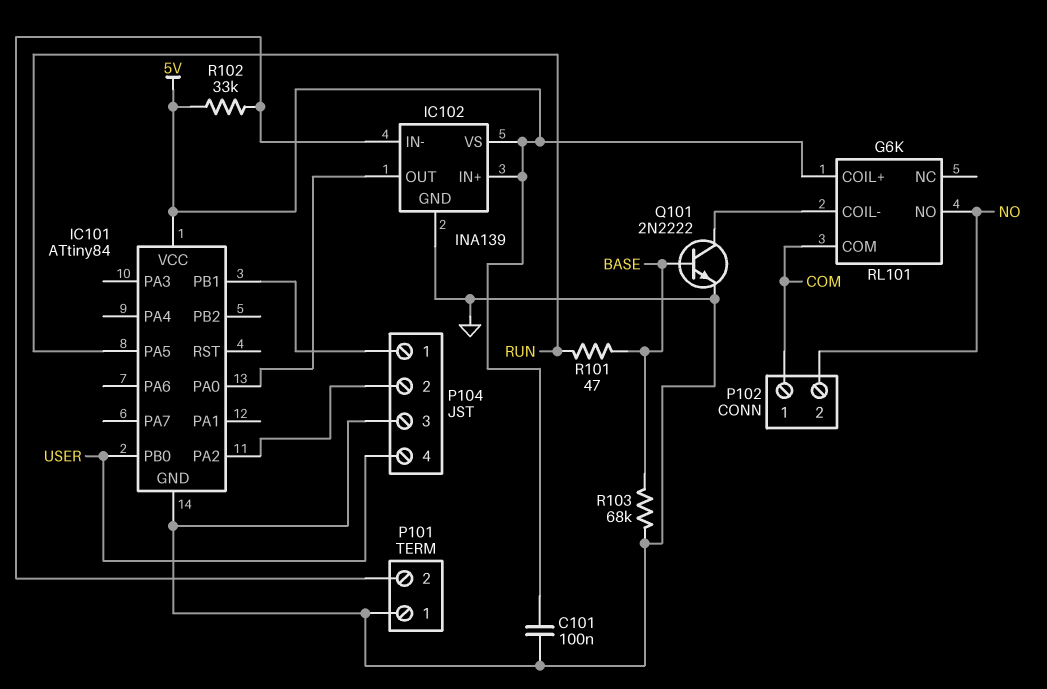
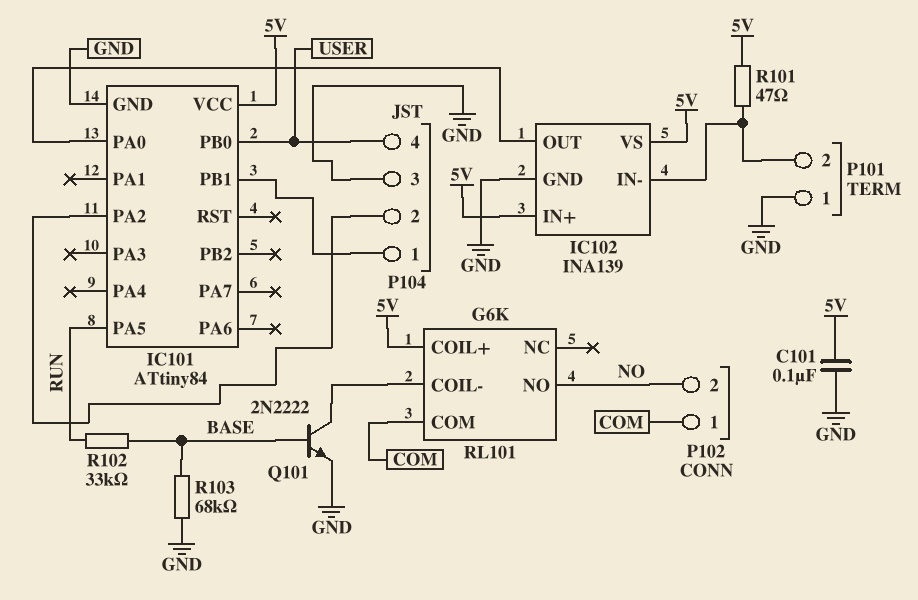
R101: 47 (BASE, RUN) -> 47 (5V, IC102/IN-)
R102: 33k (5V, IC102/IN-) -> 33k (BASE, RUN)

